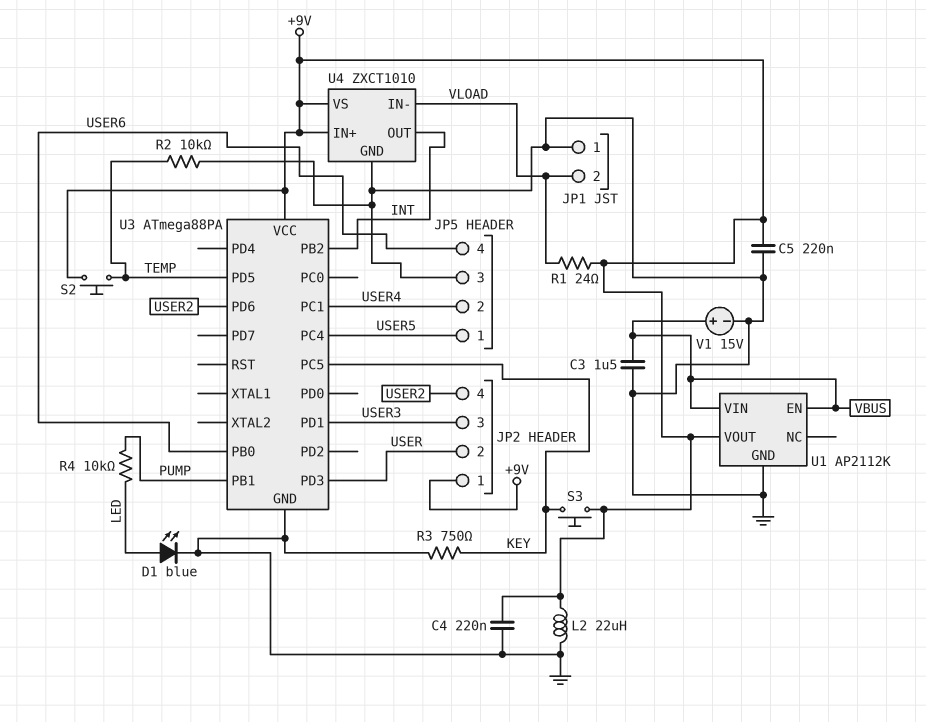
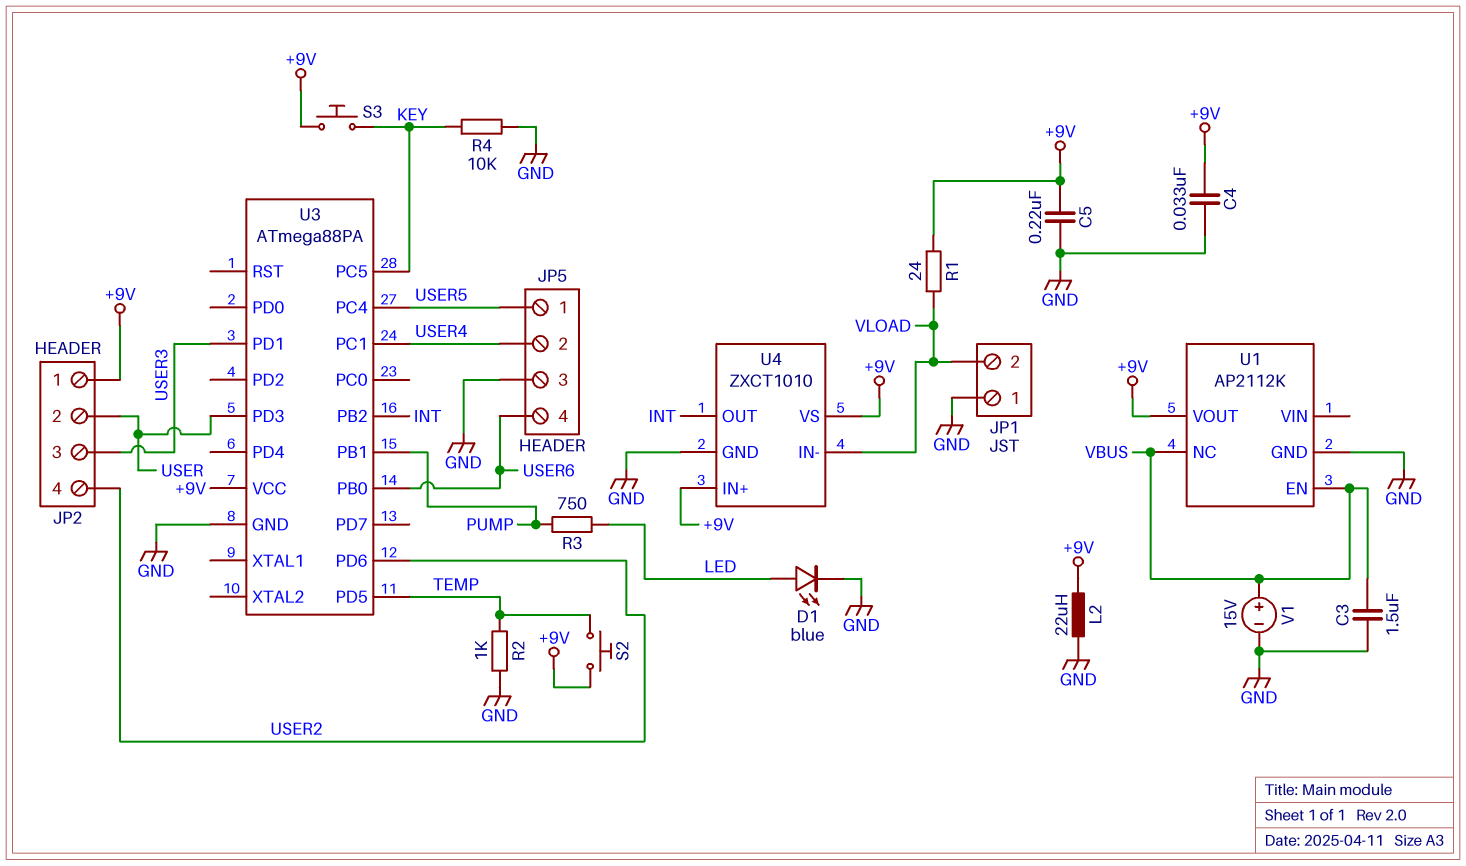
C4: 220nF (+9V, GND) -> 33nF (+9V, GND)
R2: 10k (GND, TEMP) -> 1k (GND, TEMP)
R3: 750 (GND, KEY) -> 750 (LED, PUMP)
R4: 10k (LED, PUMP) -> 10k (GND, KEY)
U1 pin NC: none -> VBUS
U1 pin VIN: VBUS -> none

